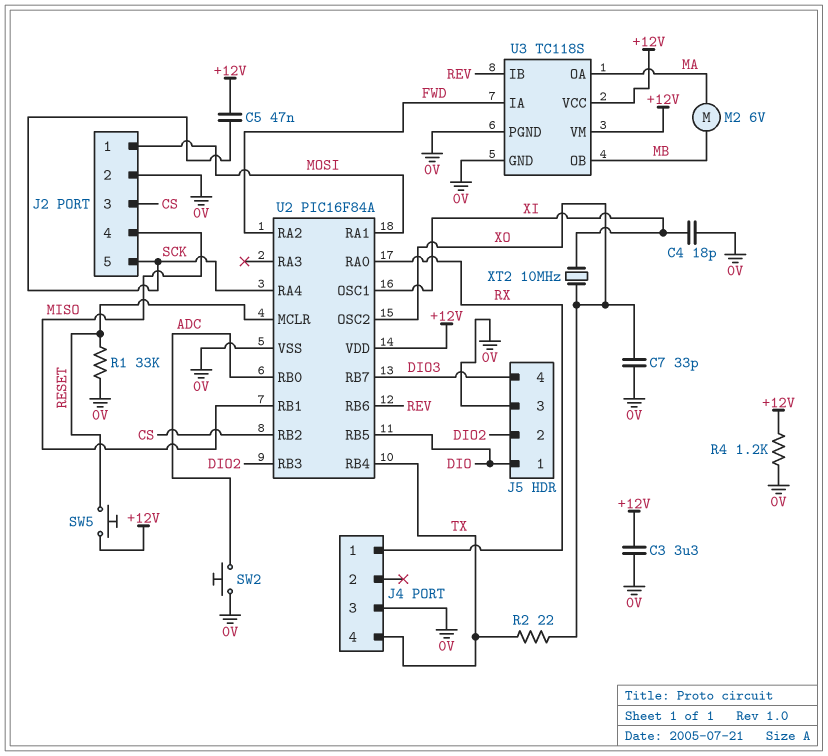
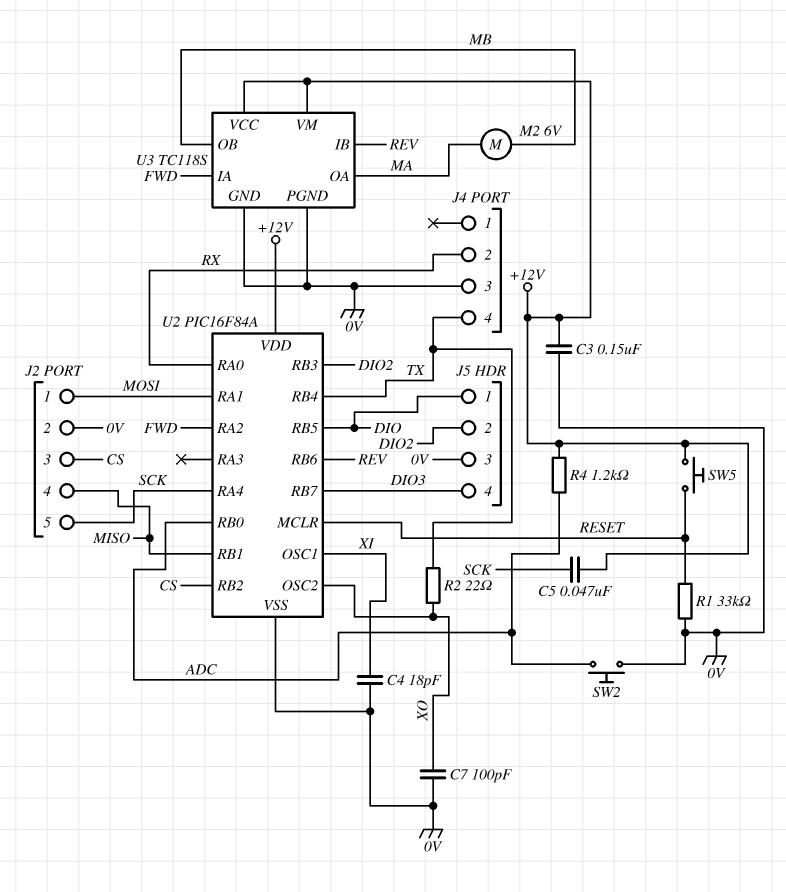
C3: 3.3uF (+12V, 0V) -> 150nF (+12V, 0V)
C7: 33pF (0V, XO) -> 100pF (0V, XO)
J4 pin 1: RX -> none
J4 pin 2: none -> RX
R4: 1.2k (+12V, 0V) -> 1.2k (+12V, ADC)
XT2: 10MHz (XI, XO) -> none

